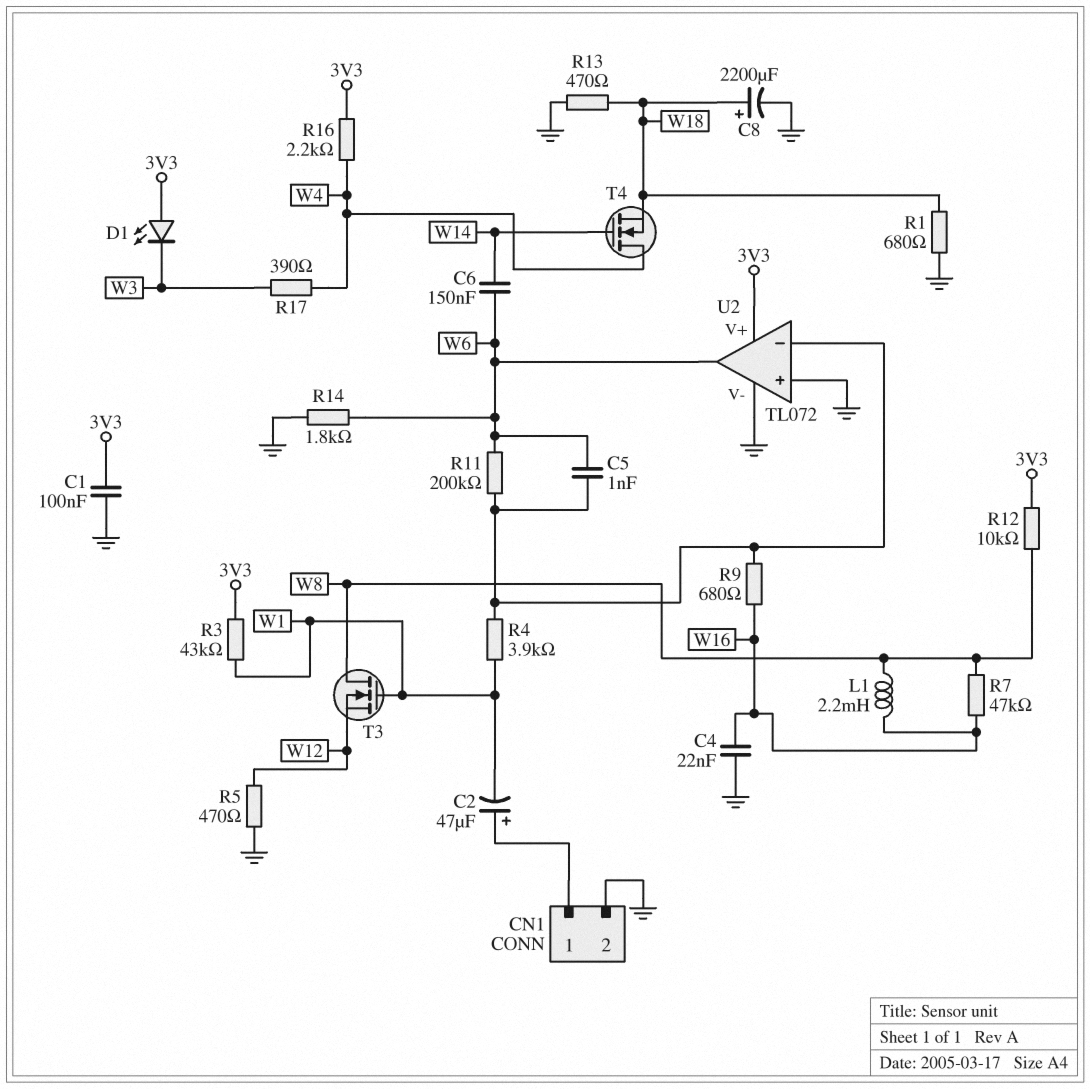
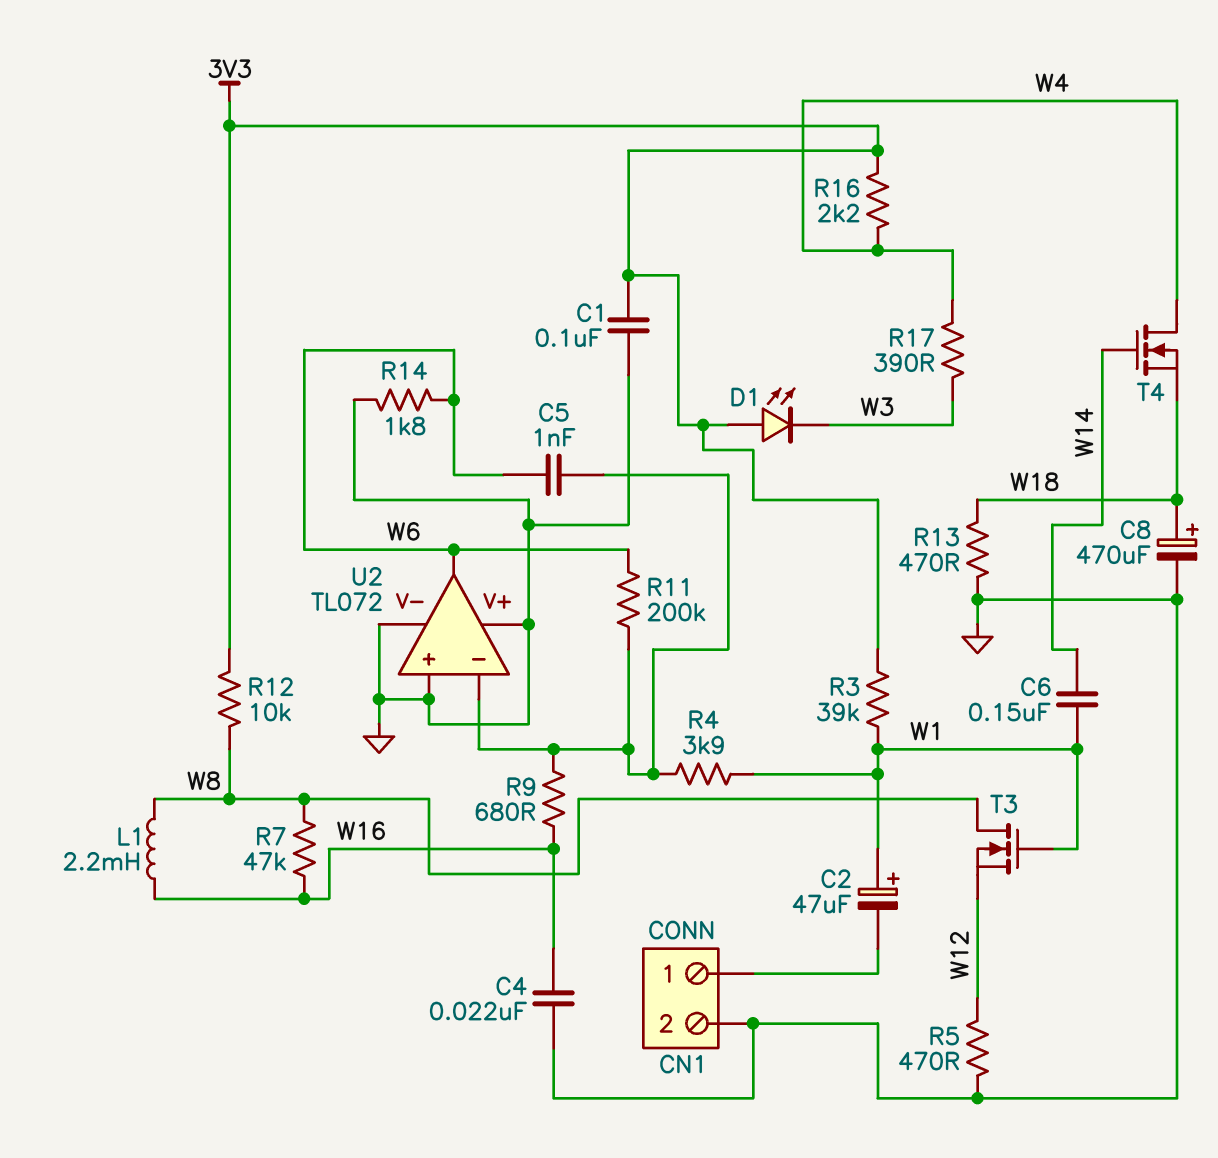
C2: 47uF (plus CN1/1, minus W1) -> 47uF (plus W1, minus CN1/1)
C6: 150nF (W6, W14) -> 150nF (W1, W14)
C8: 2200uF (plus W18, minus GND) -> 470uF (plus W18, minus GND)
R1: 680 (GND, W18) -> none
R3: 43k (3V3, W1) -> 39k (3V3, W1)
U2 pin V+: 3V3 -> GND

